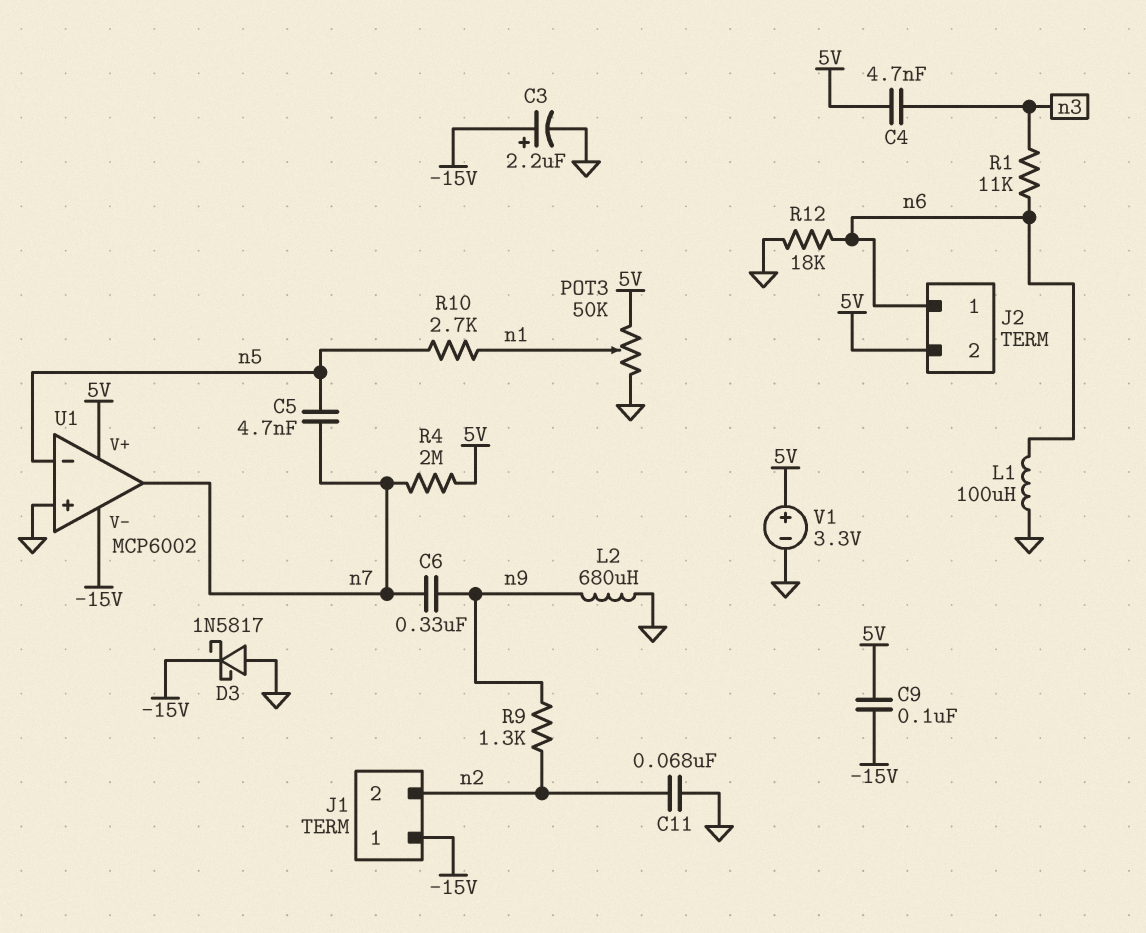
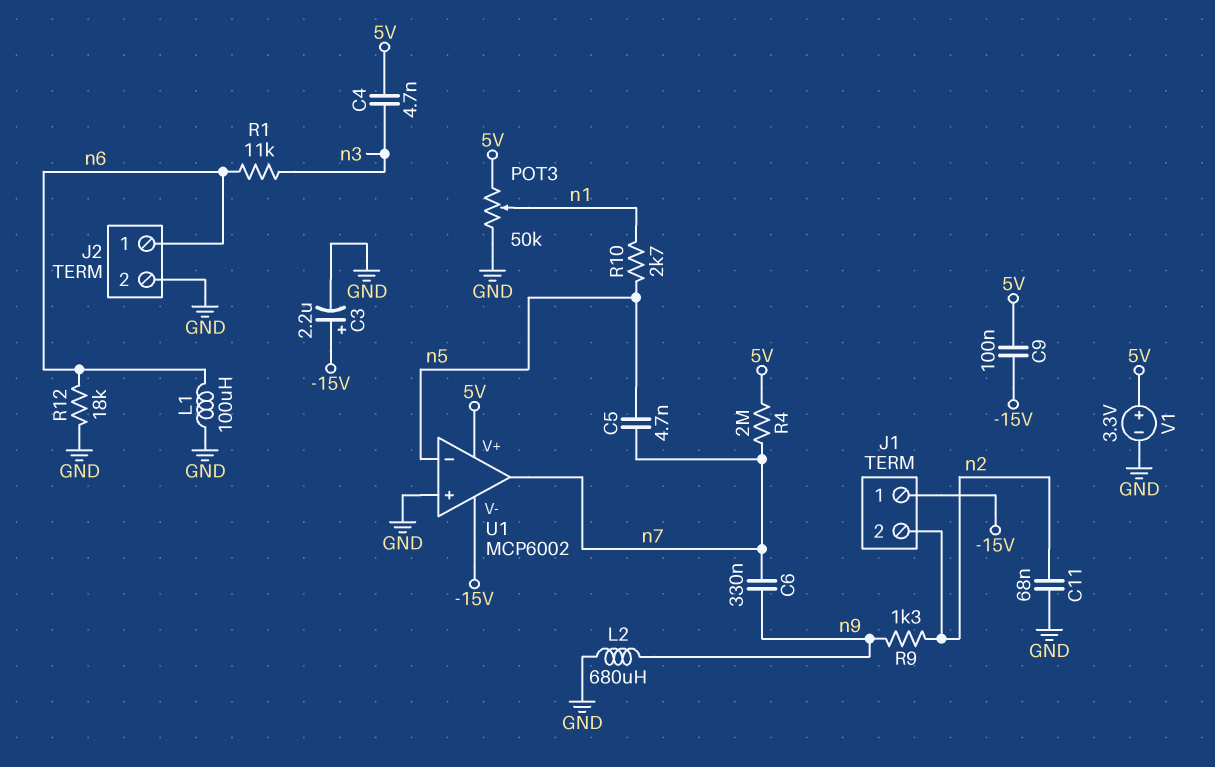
D3: schottky 1N5817 (A GND, K -15V) -> none
J2 pin 2: 5V -> GND

